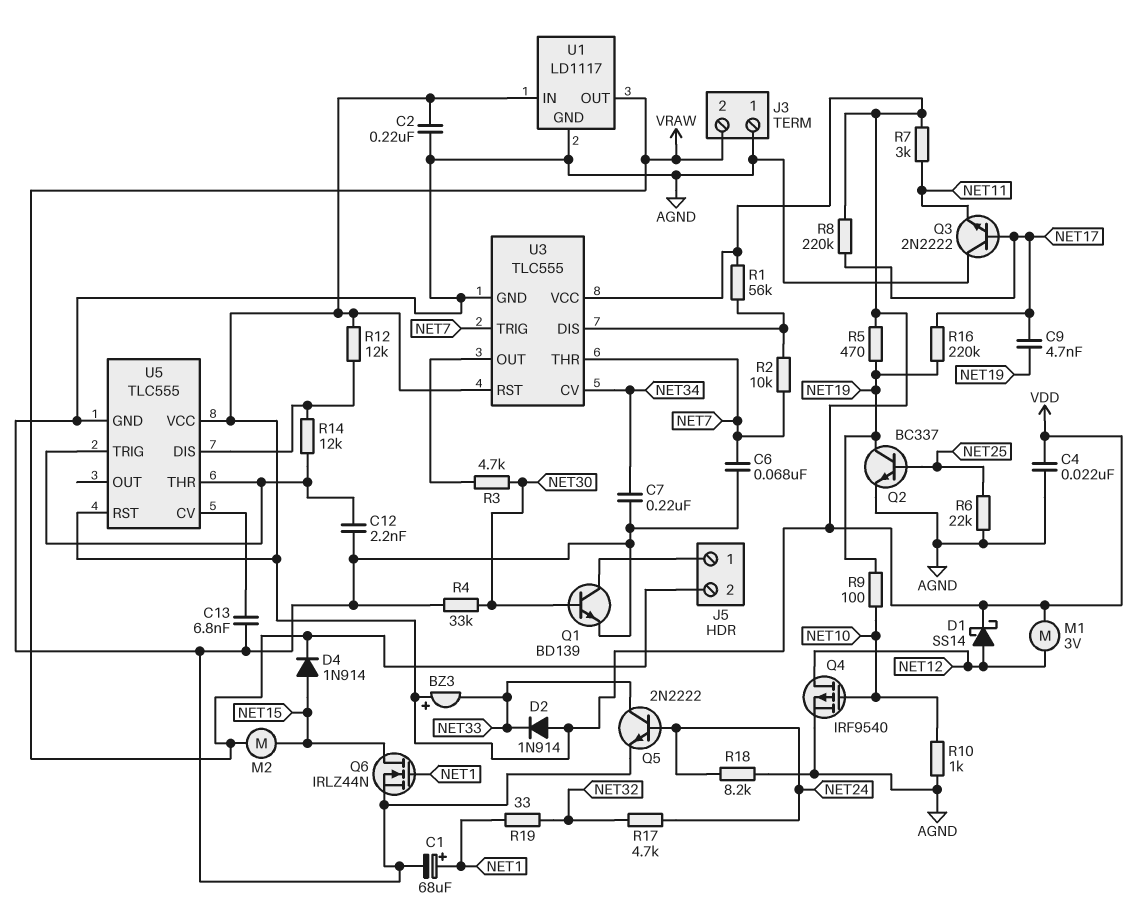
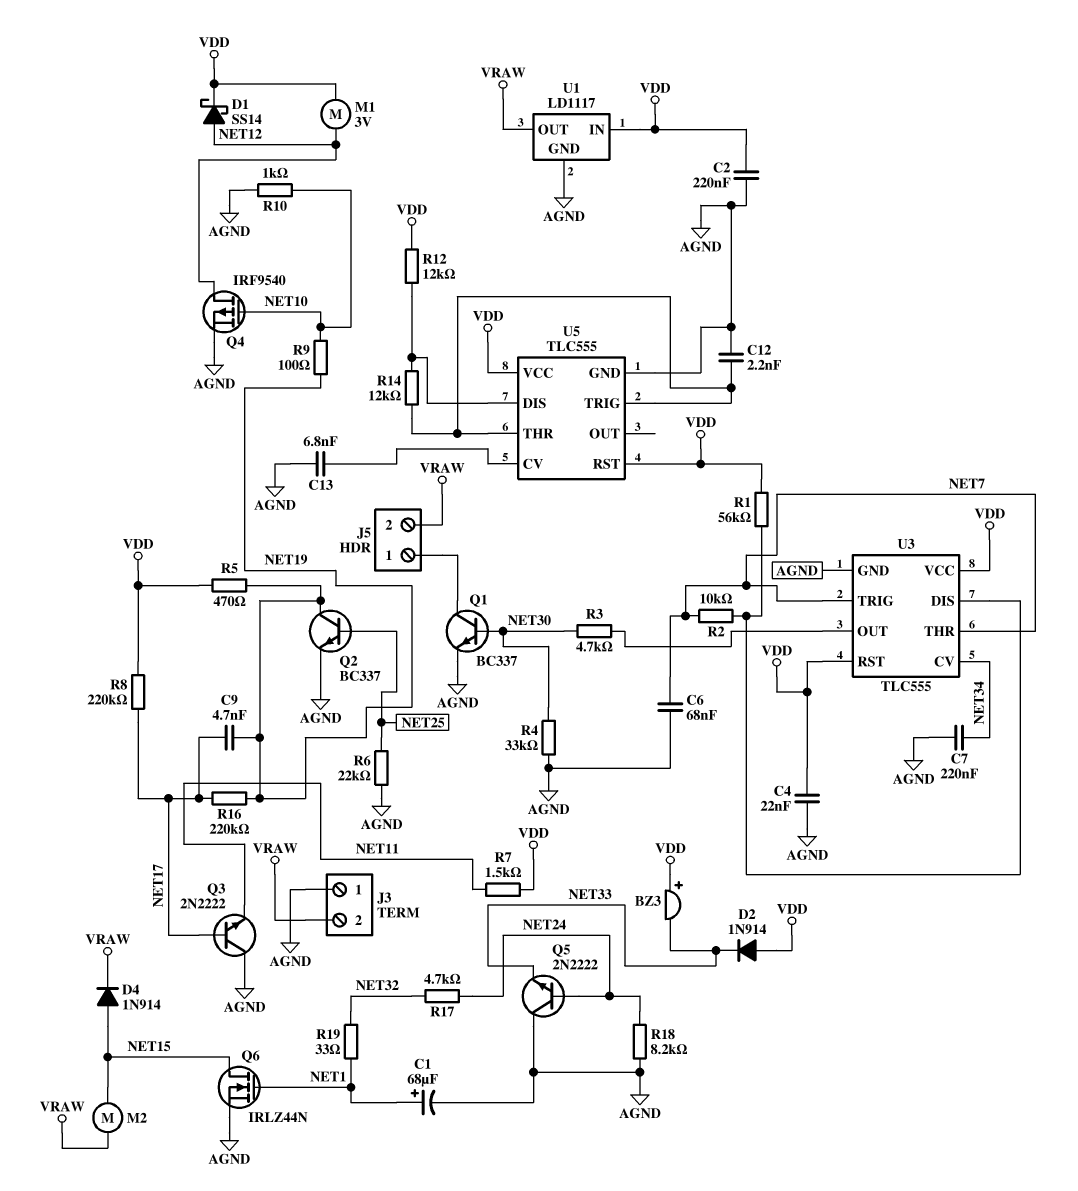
Q1: NPN BD139 (B NET30, C J5/1, E AGND) -> NPN BC337 (B NET30, C J5/1, E AGND)
Q5: NPN 2N2222 (B NET24, C NET33, E AGND) -> NPN 2N2222 (B NET24, C AGND, E NET33)
R7: 3k (NET11, VDD) -> 1.5k (NET11, VDD)

